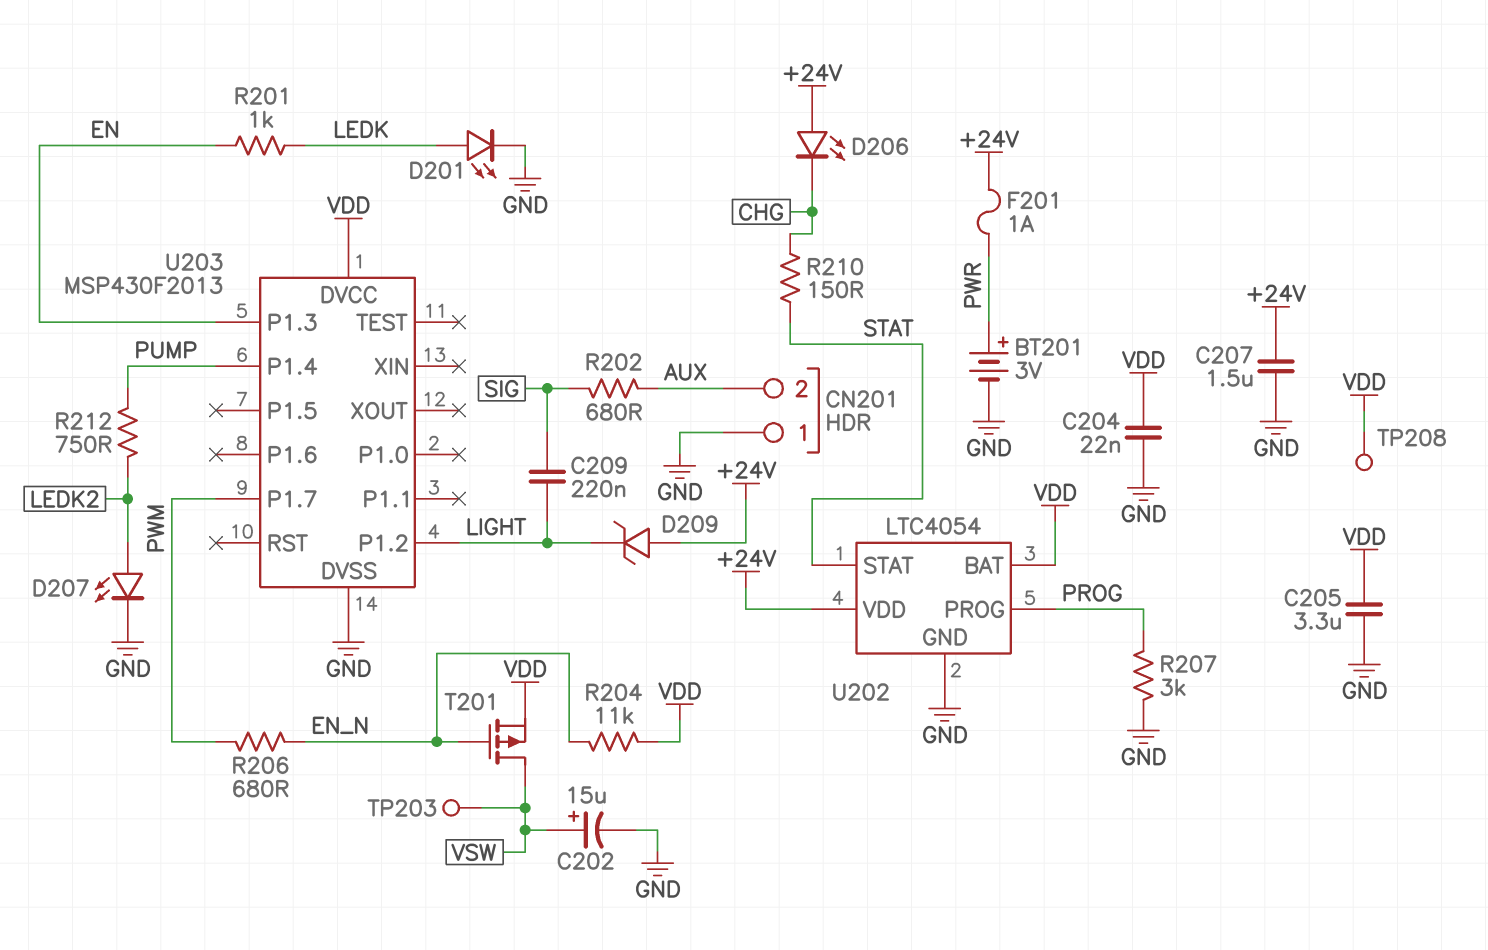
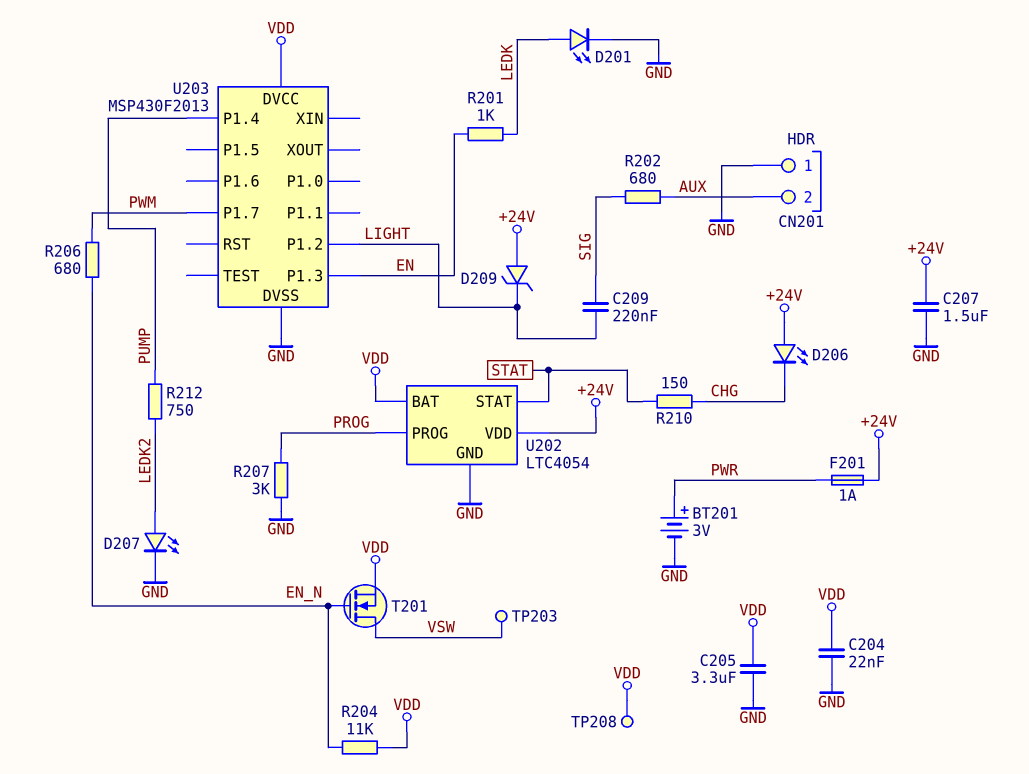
C202: 15uF (plus VSW, minus GND) -> none
T201: PMOS (G EN_N, D VSW, S VDD) -> NMOS (G EN_N, D VSW, S VDD)

